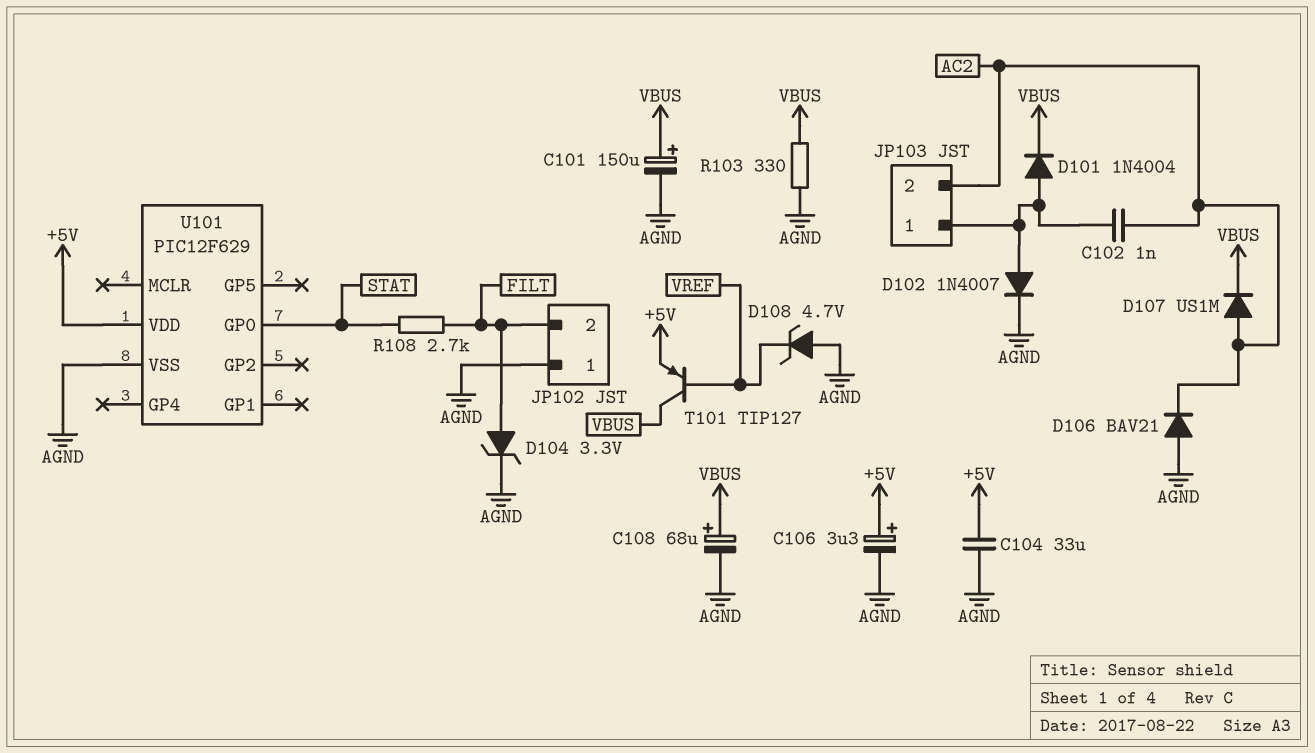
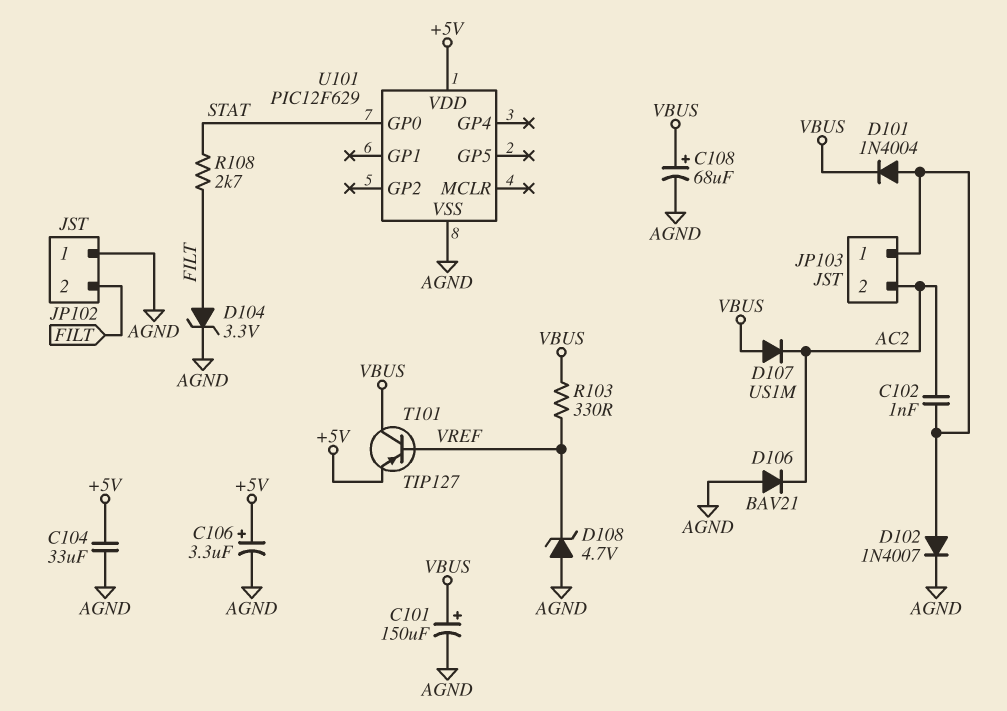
D107: diode US1M (A AC2, K VBUS) -> diode US1M (A VBUS, K AC2)
R103: 330 (AGND, VBUS) -> 330 (VBUS, VREF)

